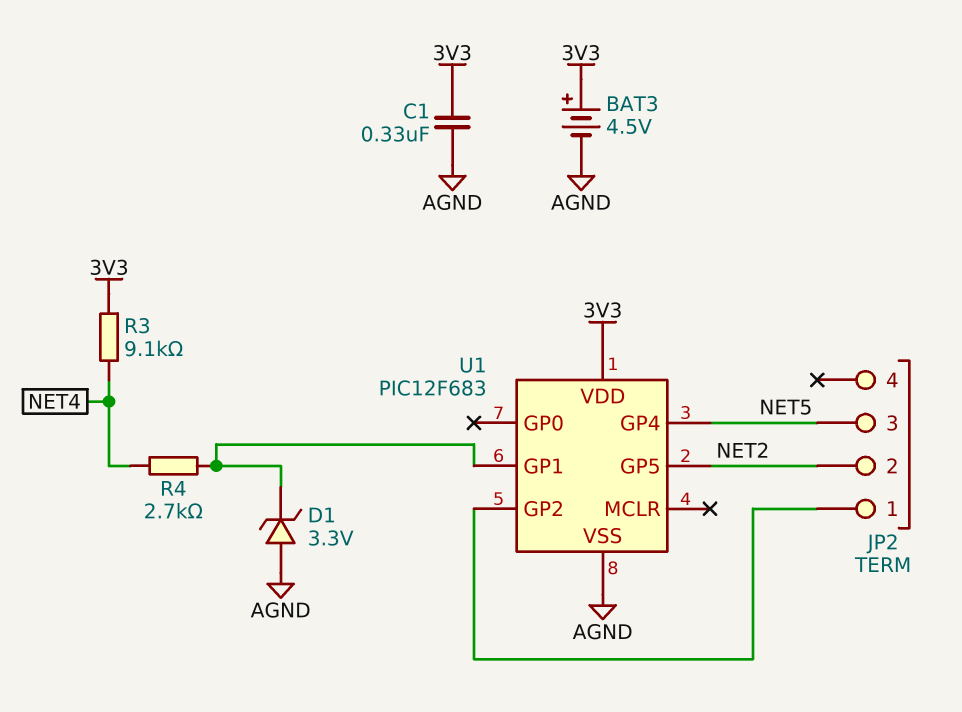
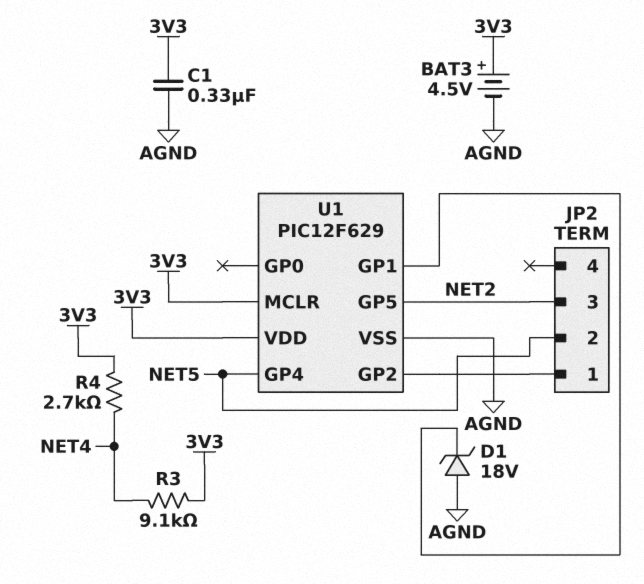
D1: zener 3.3V (A AGND, K U1/GP1) -> zener 18V (A AGND, K U1/GP1)
JP2 pin 2: NET2 -> NET5
JP2 pin 3: NET5 -> NET2
R4: 2.7k (NET4, U1/GP1) -> 2.7k (3V3, NET4)
U1: PIC12F683 -> PIC12F629
U1 pin MCLR: none -> 3V3

